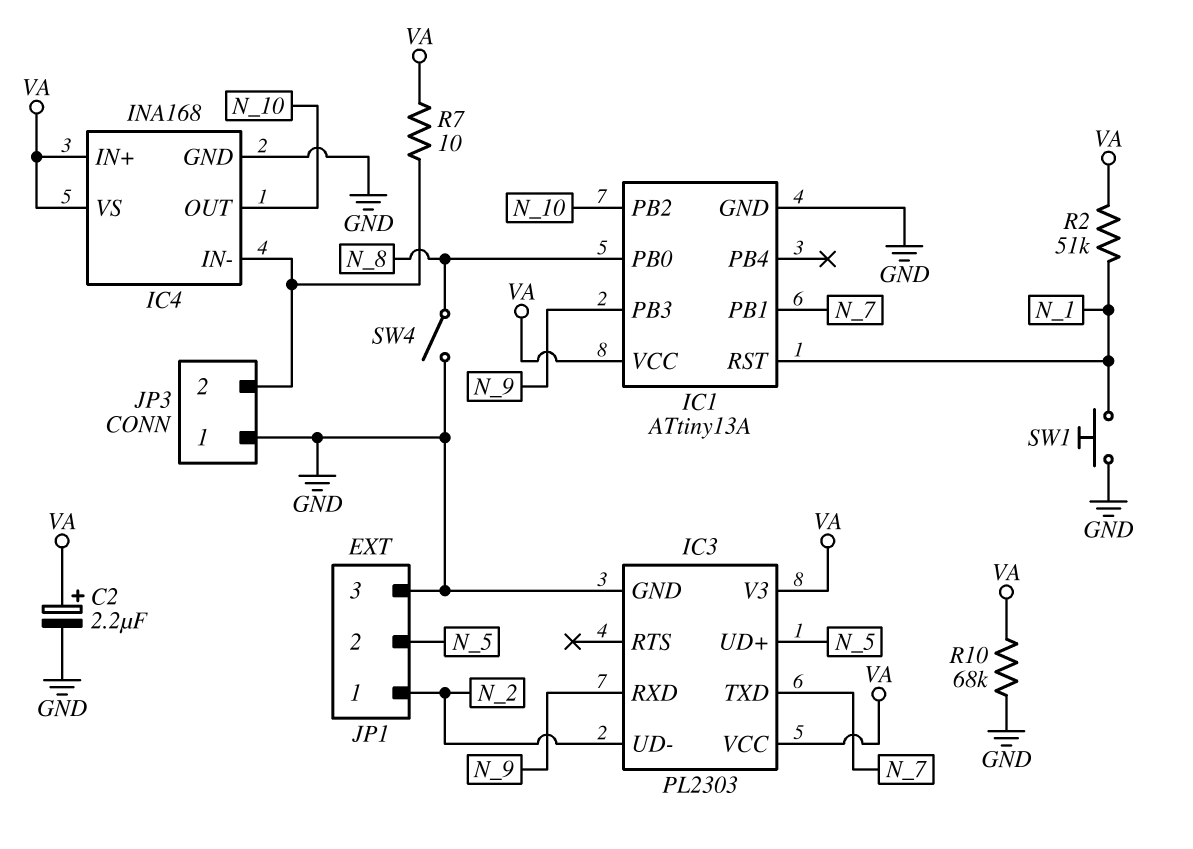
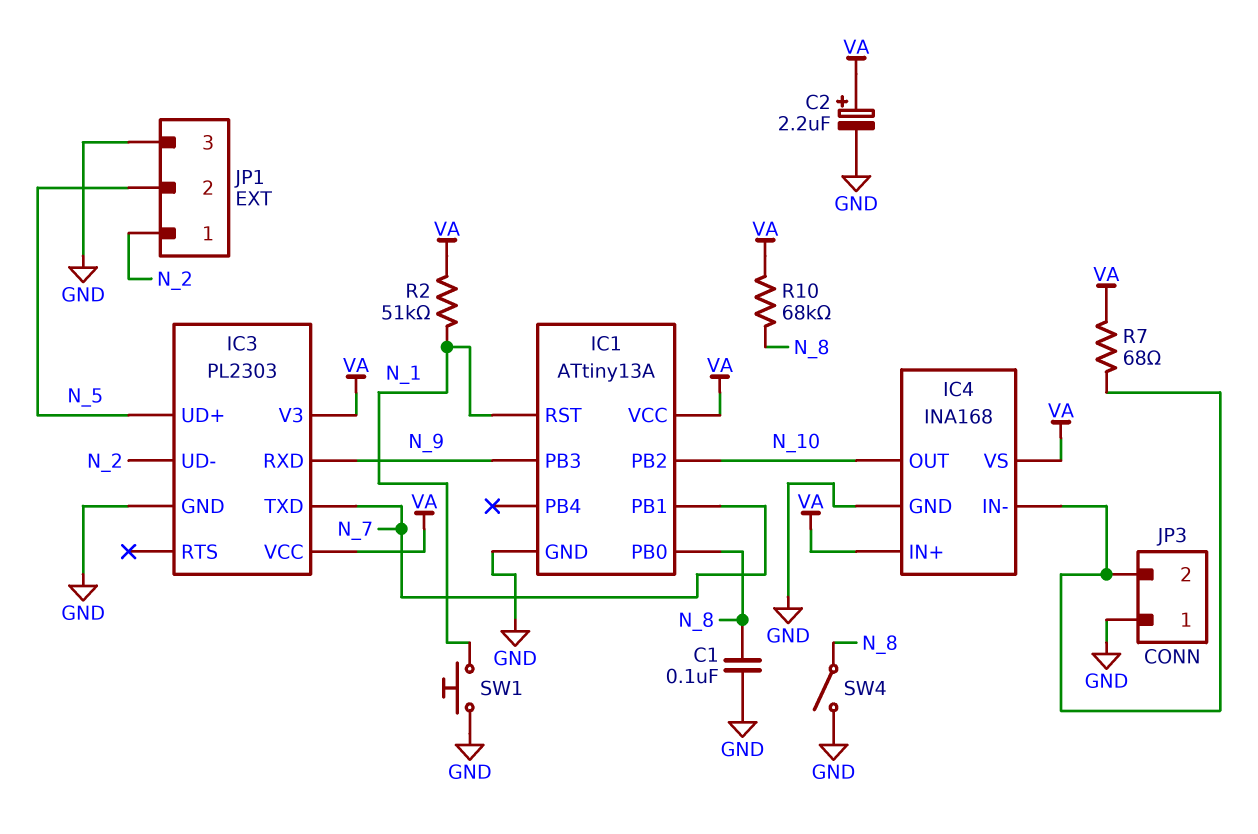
C1: none -> 100nF (GND, N_8)
R7: 10 (IC4/IN-, VA) -> 68 (IC4/IN-, VA)
R10: 68k (GND, VA) -> 68k (N_8, VA)

